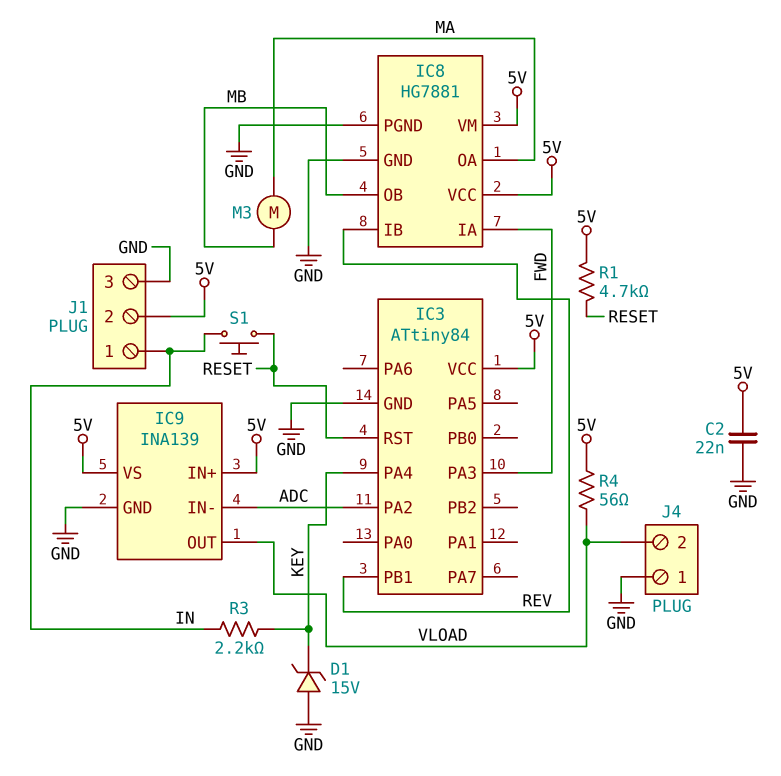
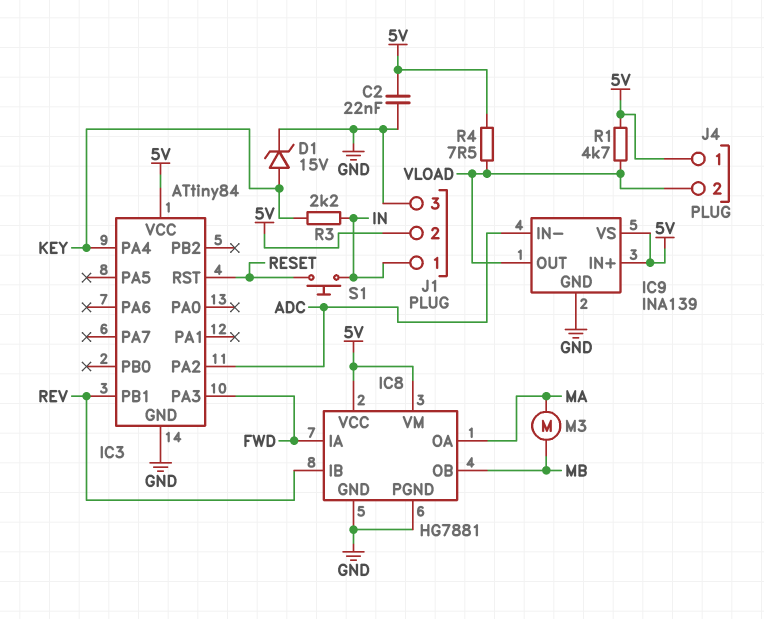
D1: zener 15V (A GND, K KEY) -> zener 15V (A KEY, K GND)
J4 pin 1: GND -> 5V
R1: 4.7k (5V, RESET) -> 4.7k (5V, VLOAD)
R4: 56 (5V, VLOAD) -> 7.5 (5V, VLOAD)

